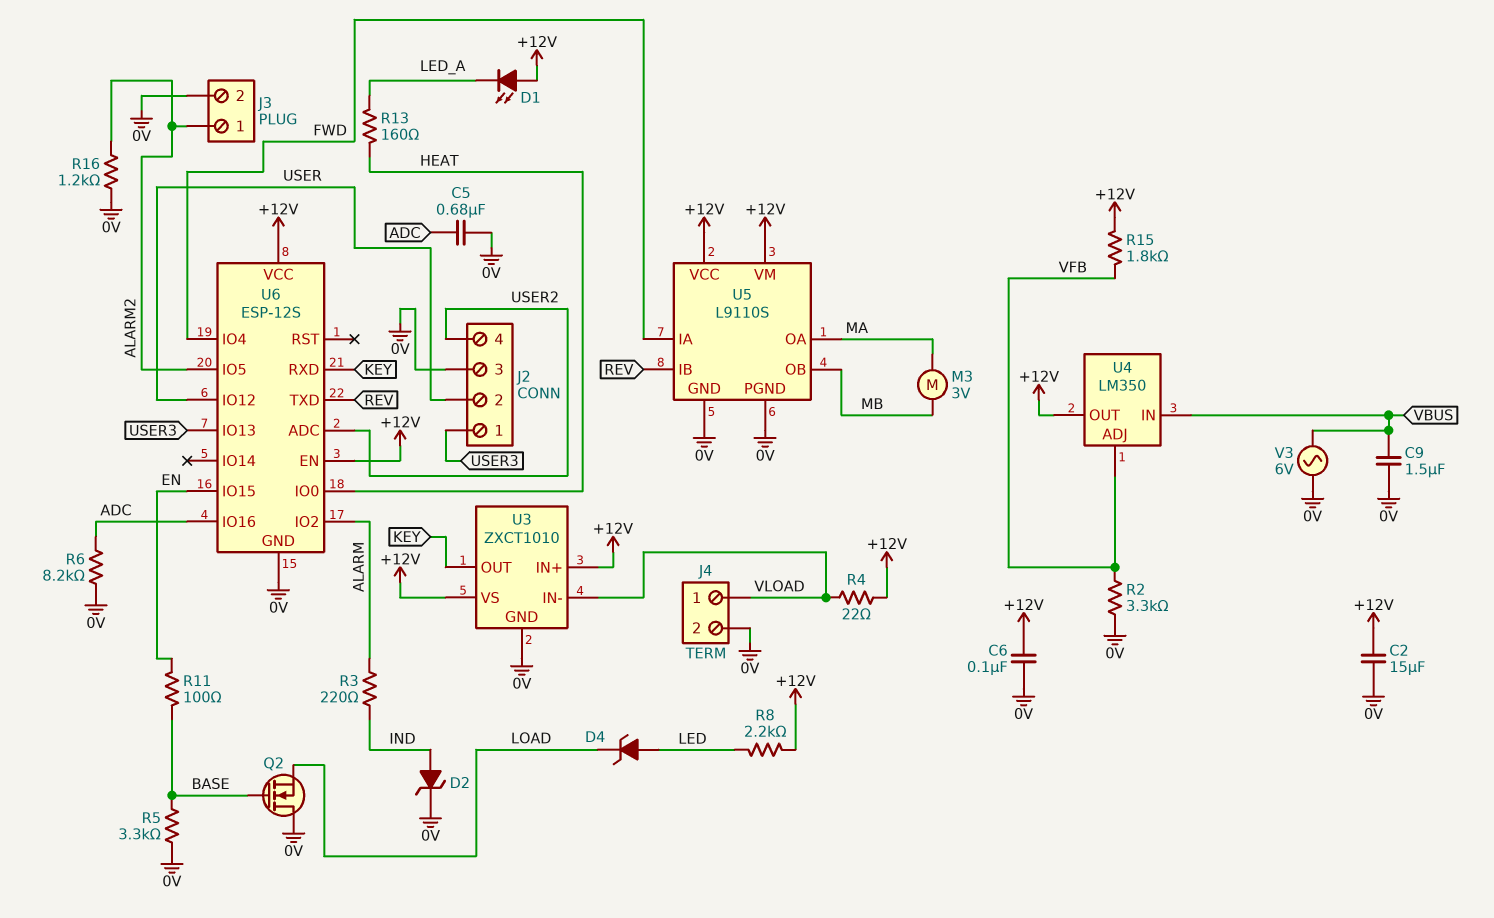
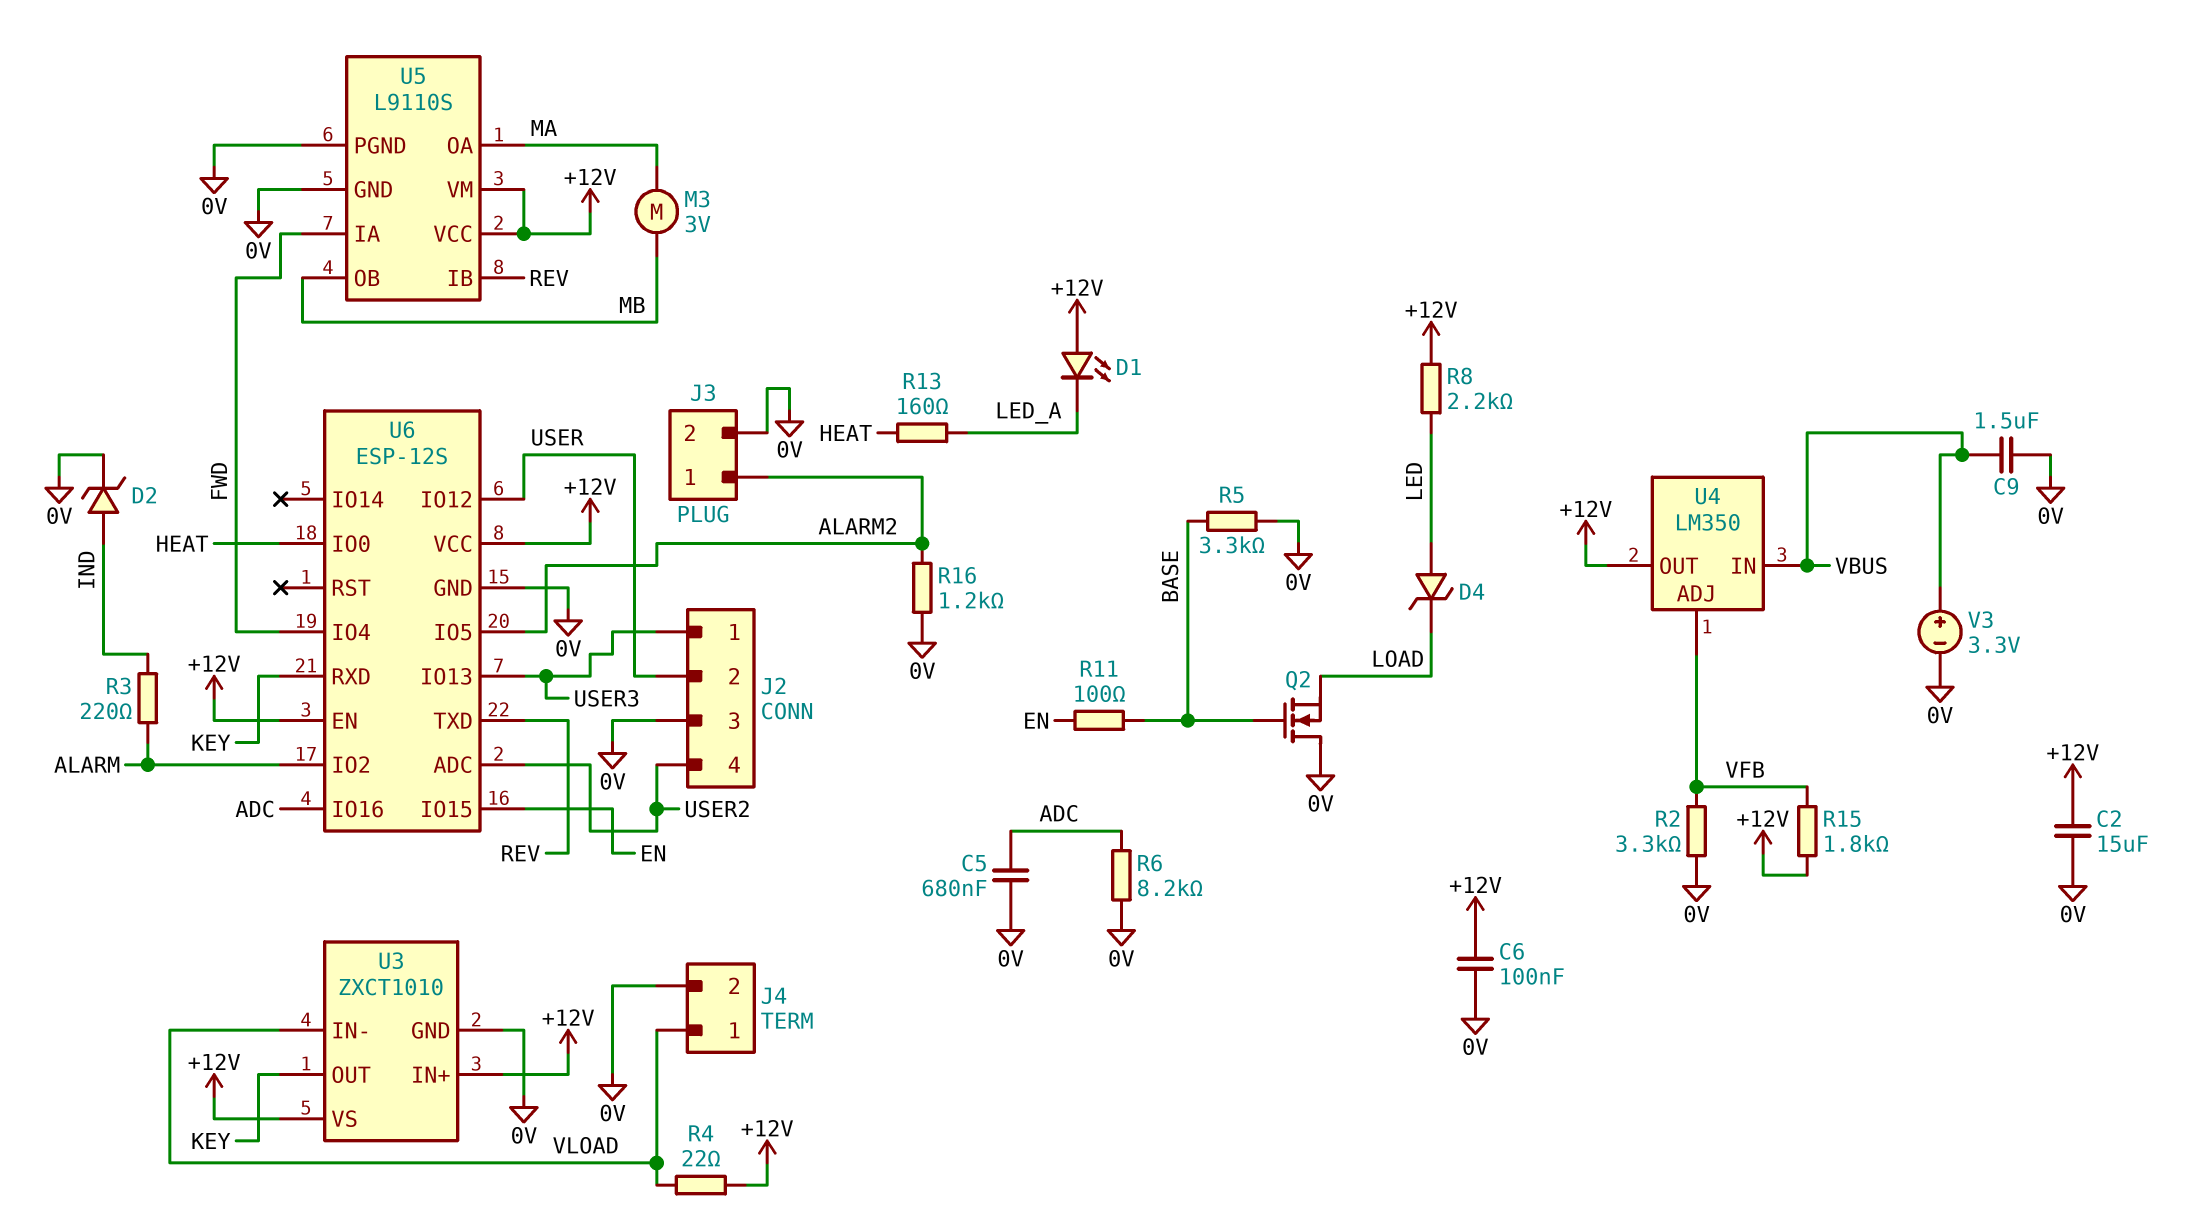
V3: AC 6V (0V, VBUS) -> 3.3V (plus VBUS, minus 0V)

